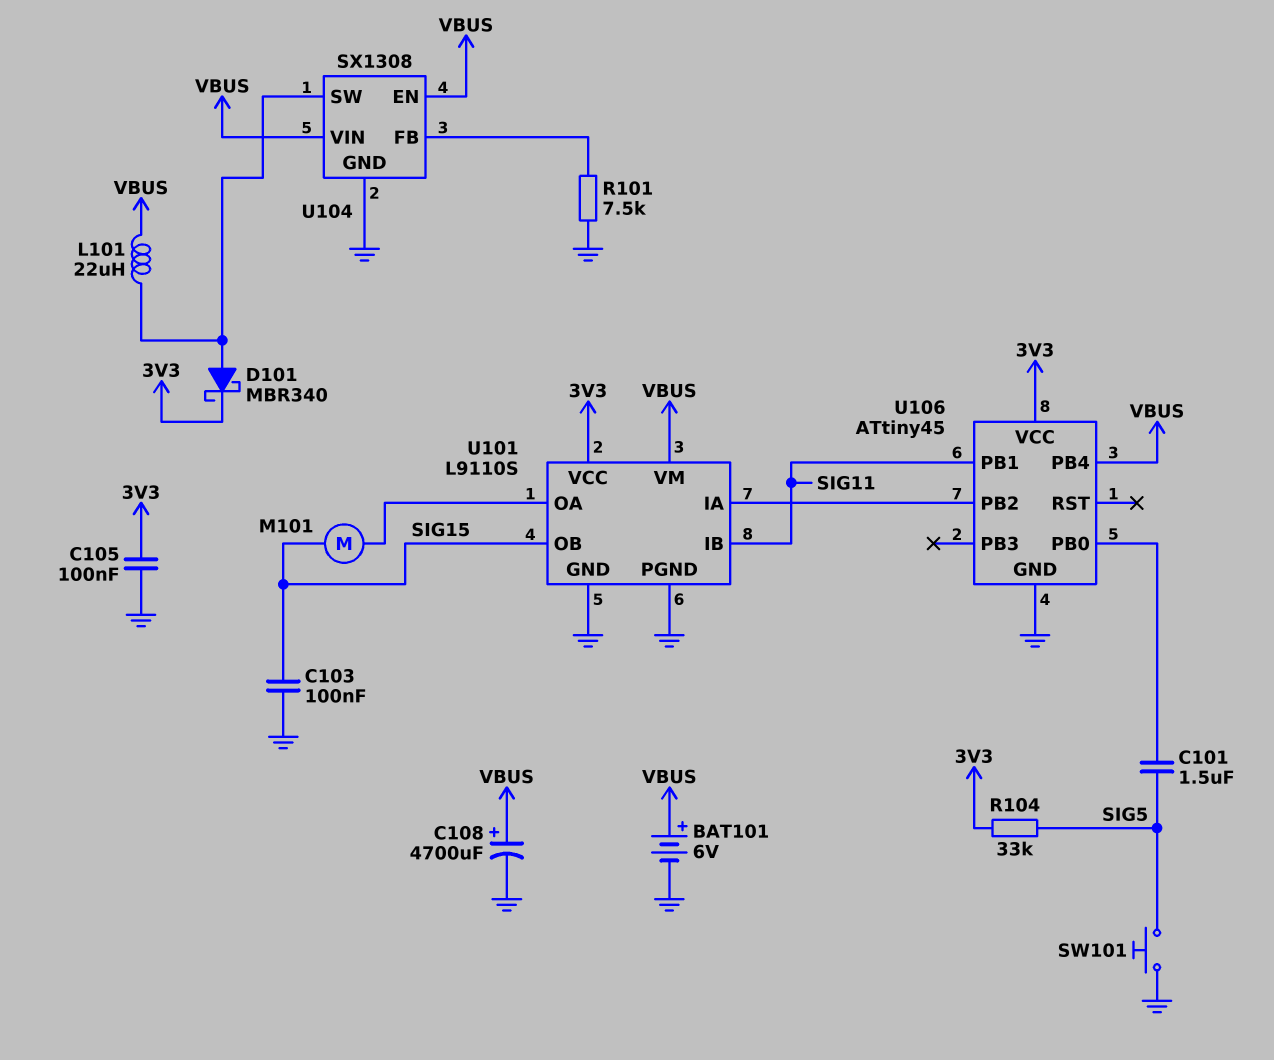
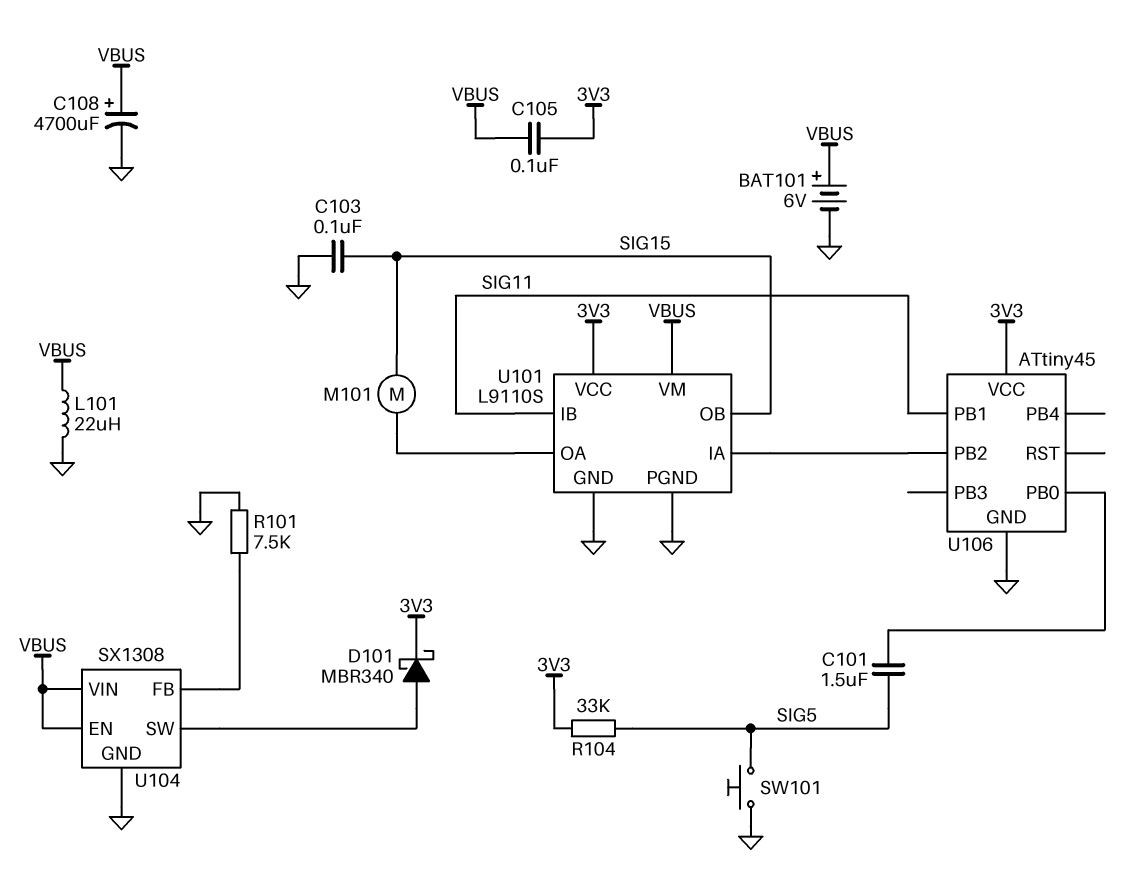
C105: 100nF (3V3, GND) -> 100nF (3V3, VBUS)
L101: 22uH (U104/SW, VBUS) -> 22uH (GND, VBUS)
U106 pin PB4: VBUS -> none

